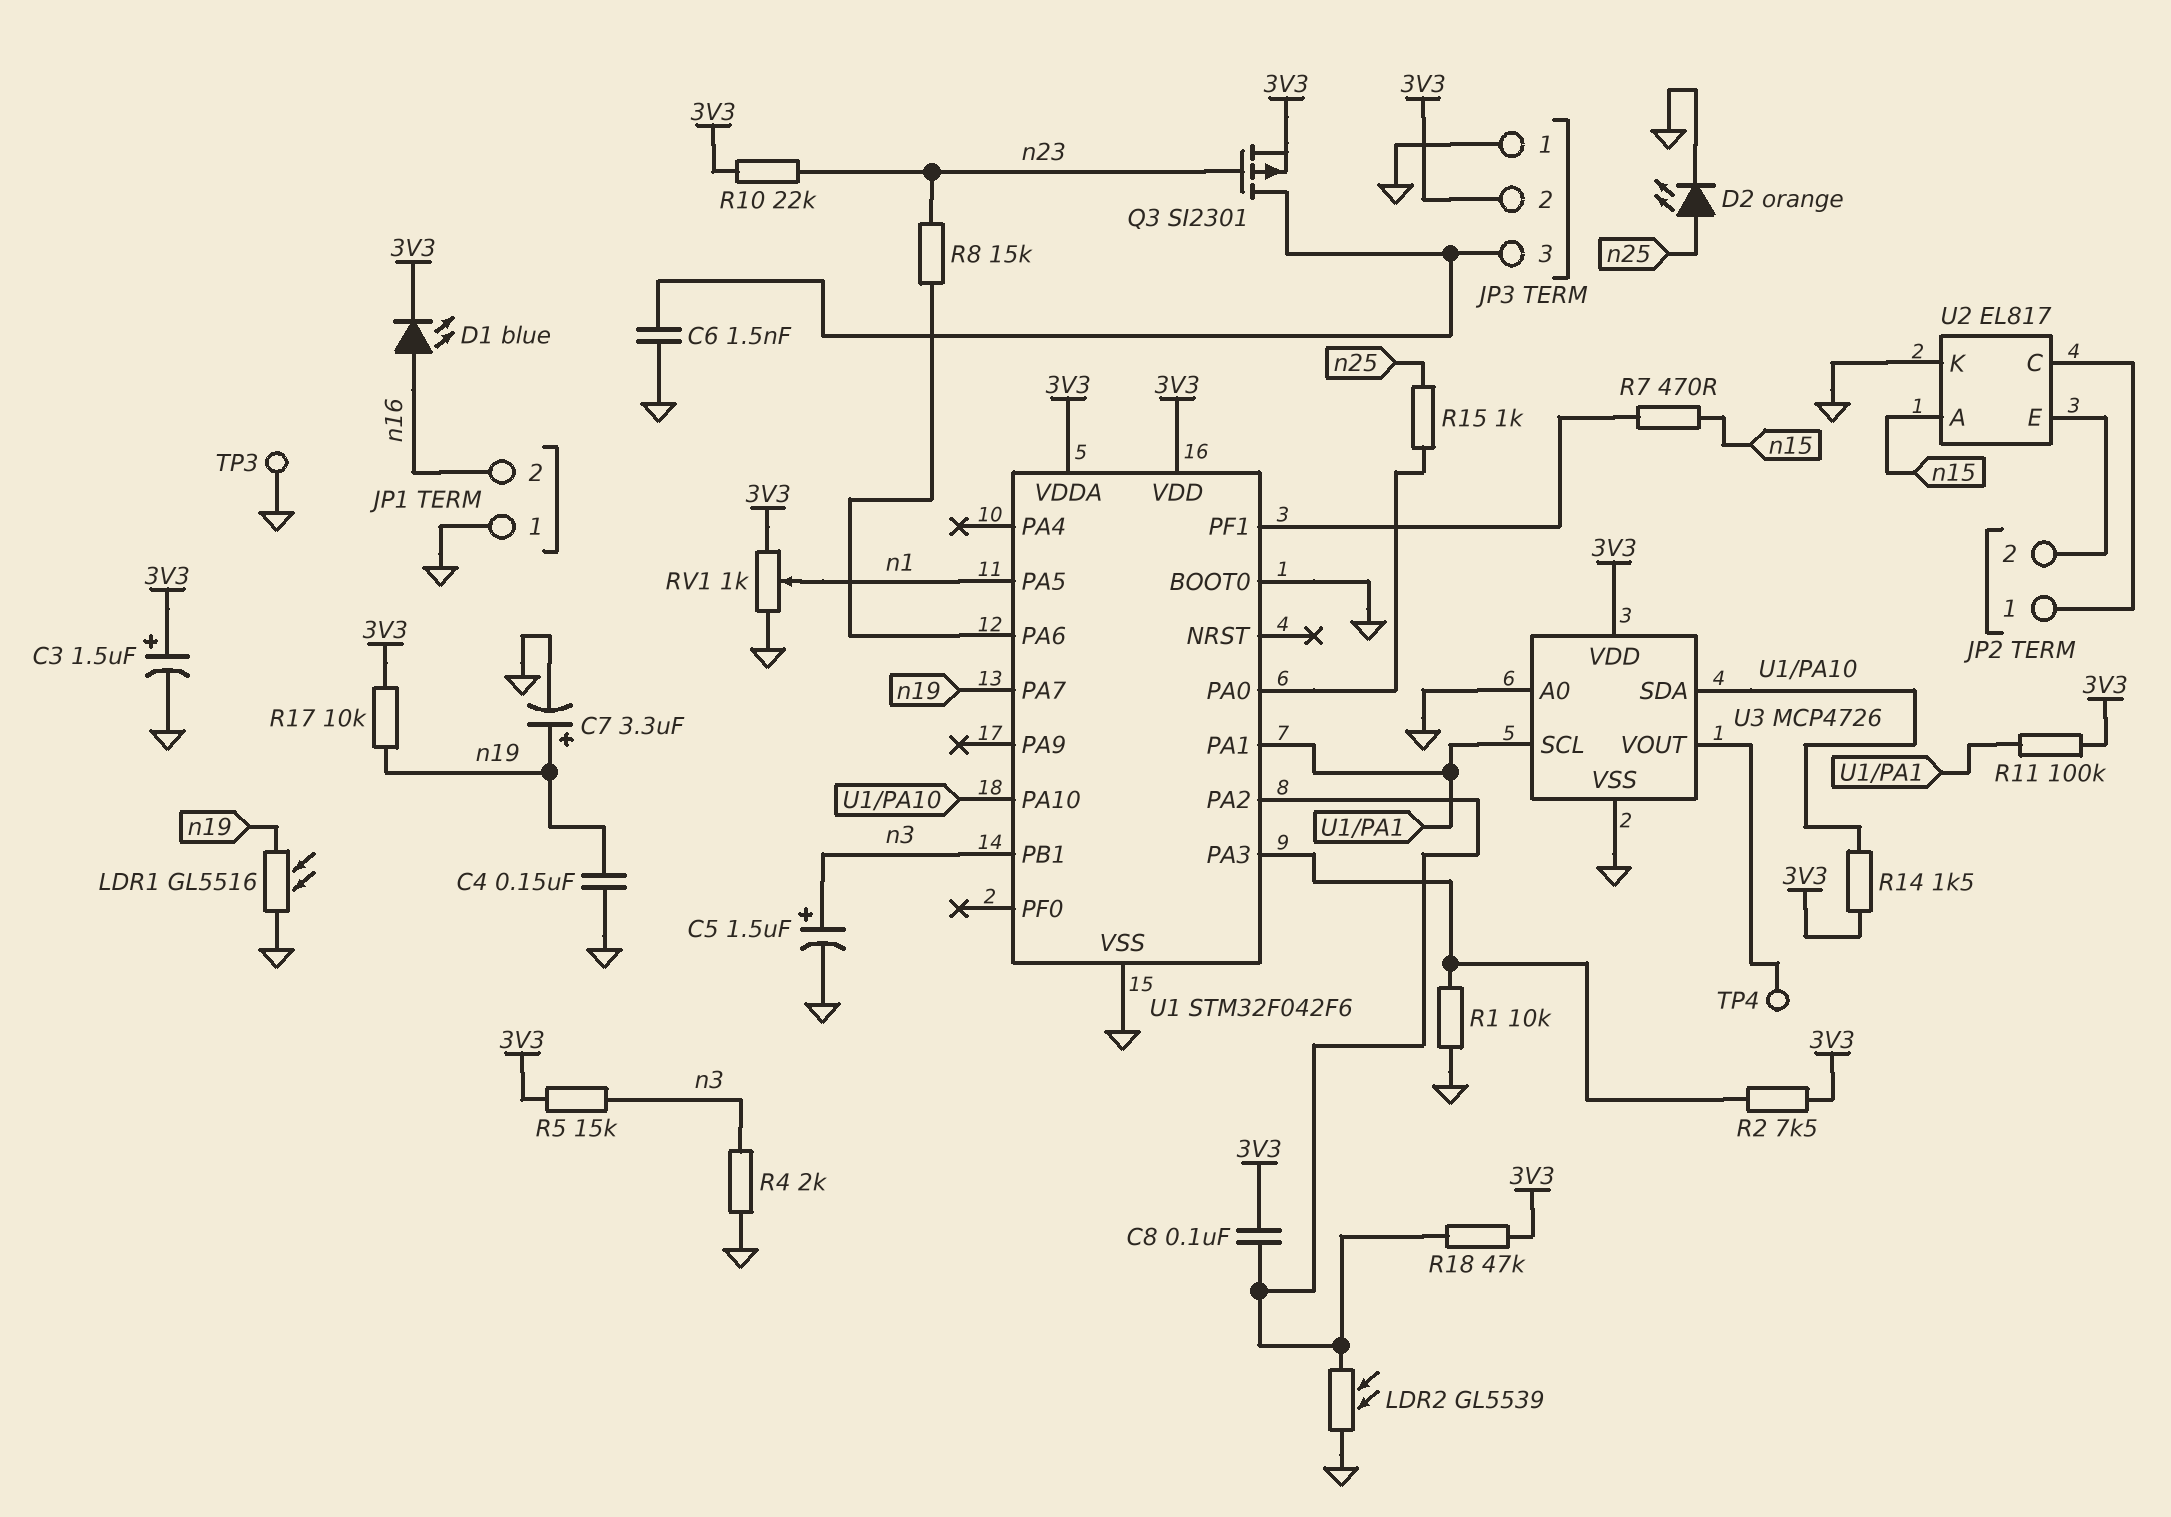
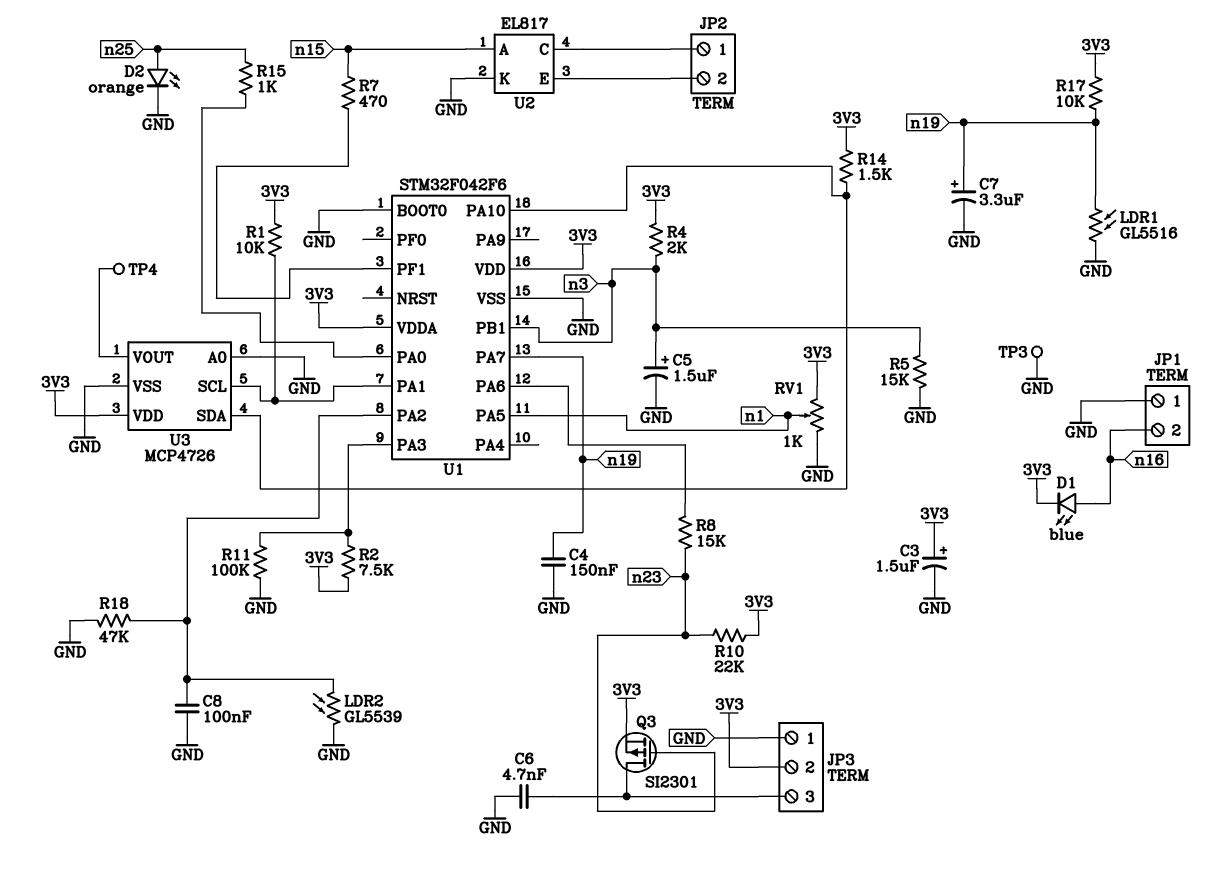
C6: 1.5nF (GND, JP3/3) -> 4.7nF (GND, JP3/3)
C8: 100nF (3V3, U1/PA2) -> 100nF (GND, U1/PA2)
R1: 10k (GND, U1/PA3) -> 10k (3V3, U1/PA1)
R4: 2k (GND, n3) -> 2k (3V3, n3)
R5: 15k (3V3, n3) -> 15k (GND, n3)
R11: 100k (3V3, U1/PA1) -> 100k (GND, U1/PA3)
R18: 47k (3V3, U1/PA2) -> 47k (GND, U1/PA2)

